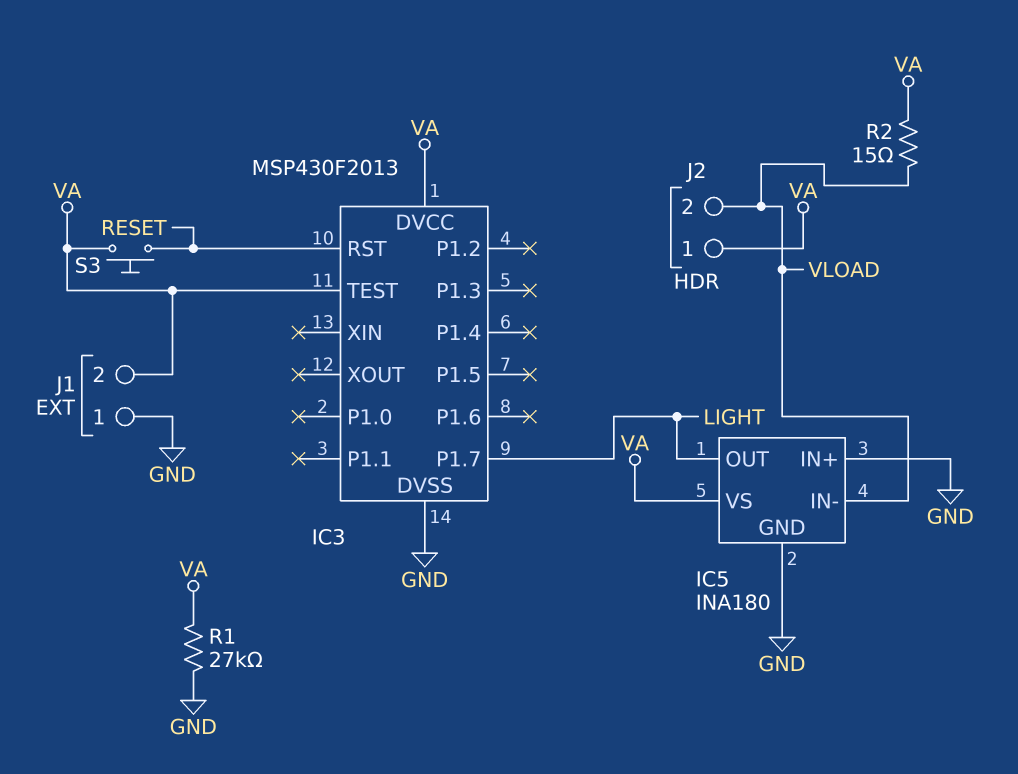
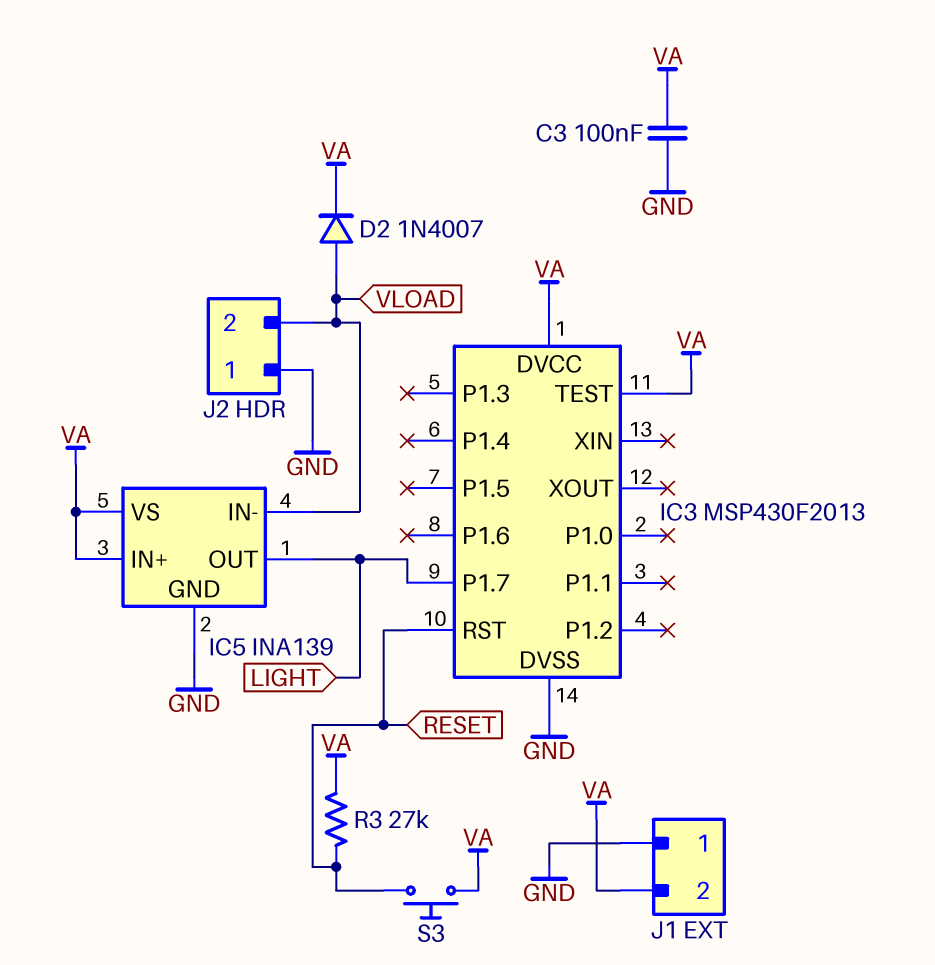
C3: none -> 100nF (GND, VA)
D2: none -> diode 1N4007 (A VLOAD, K VA)
IC5: INA180 -> INA139
IC5 pin IN+: GND -> VA
J2 pin 1: VA -> GND
R1: 27k (GND, VA) -> none
R2: 15 (VA, VLOAD) -> none
R3: none -> 27k (RESET, VA)

